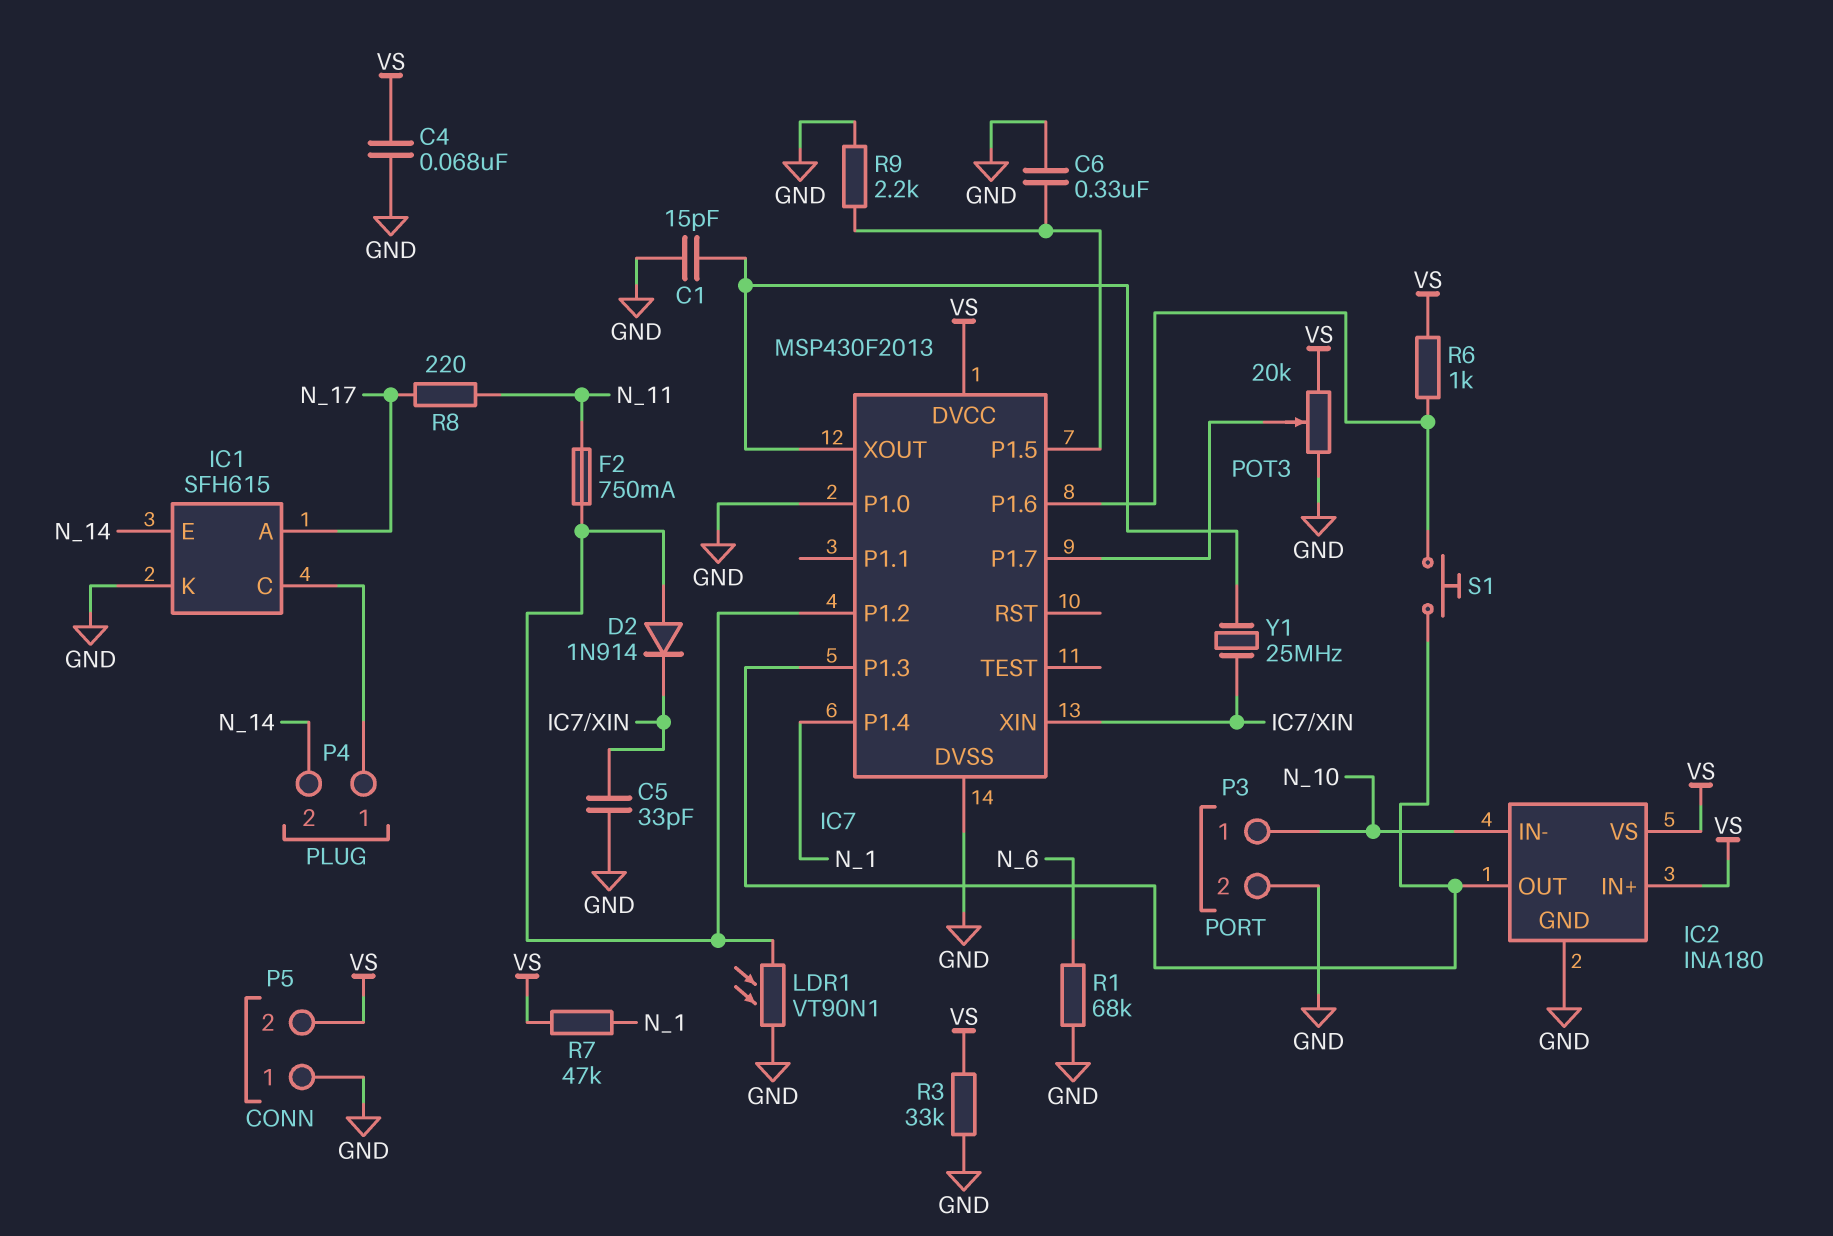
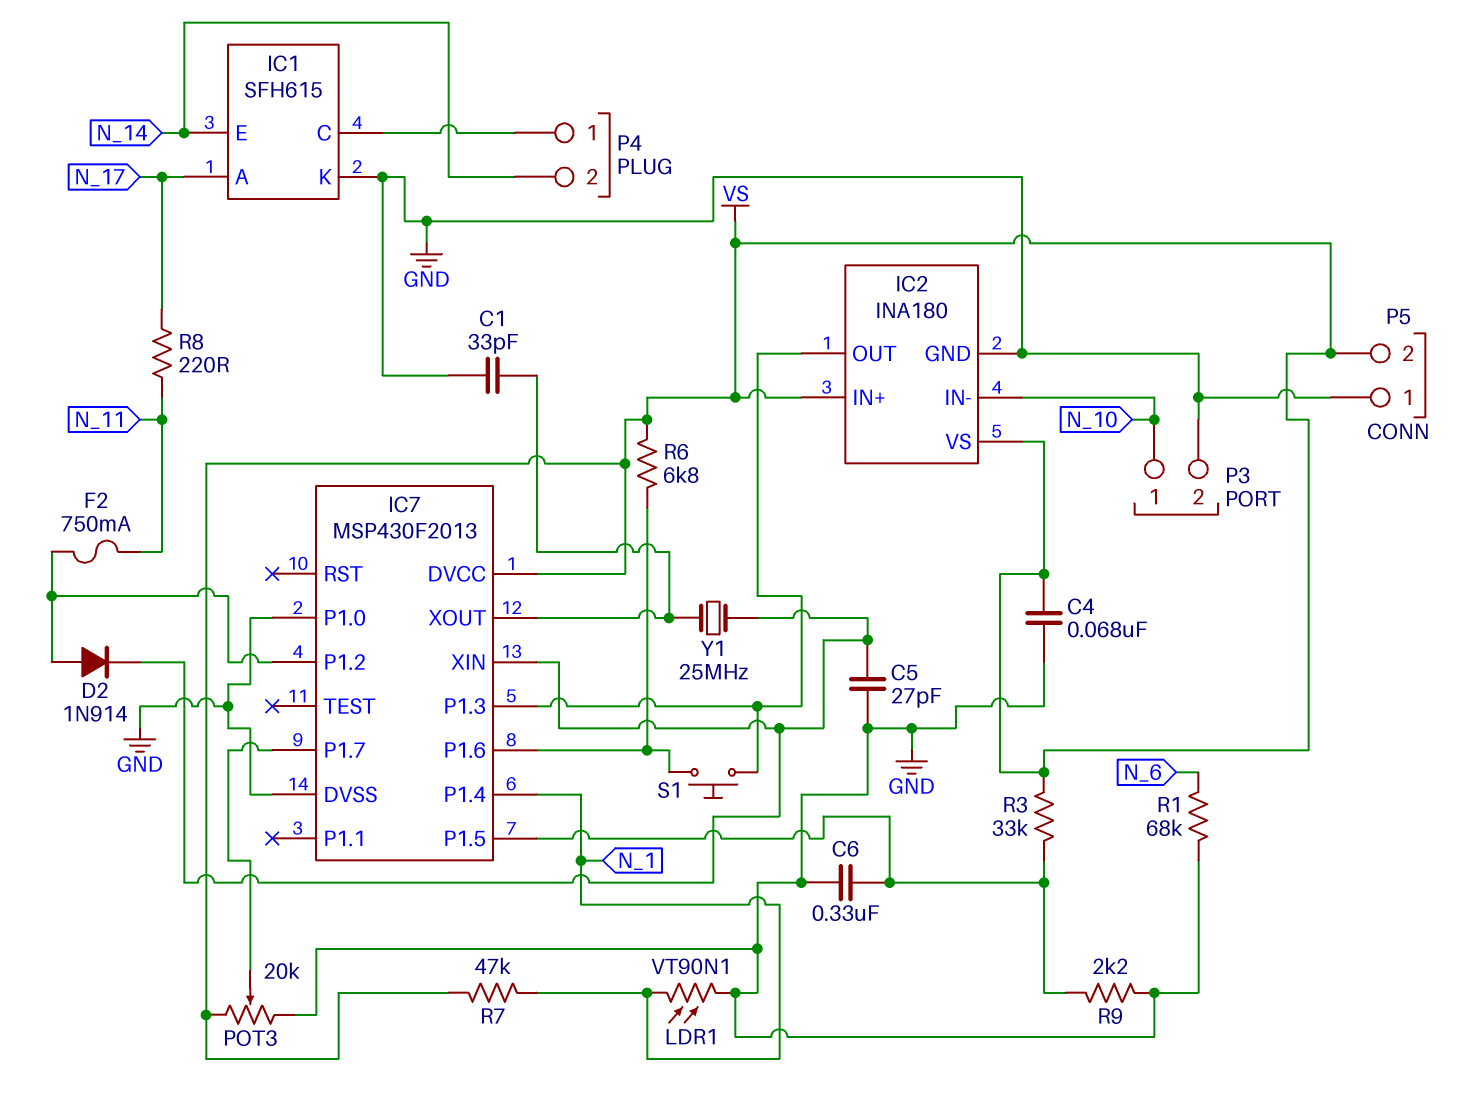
C1: 15pF (GND, IC7/XOUT) -> 33pF (GND, IC7/XOUT)
C5: 33pF (GND, IC7/XIN) -> 27pF (GND, IC7/XIN)
LDR1: VT90N1 (GND, IC7/P1.2) -> VT90N1 (GND, N_1)
R3: 33k (GND, VS) -> 33k (IC7/P1.5, VS)
R6: 1k (IC7/P1.6, VS) -> 6.8k (IC7/P1.6, VS)

